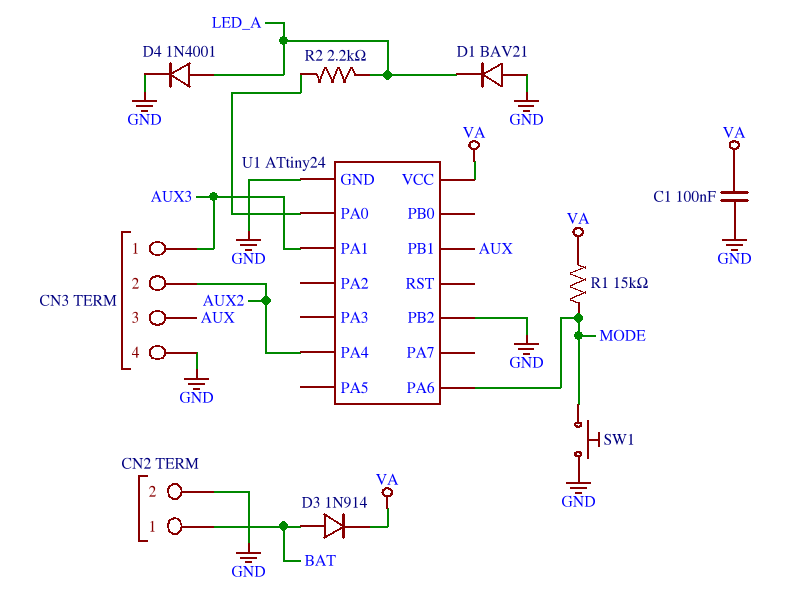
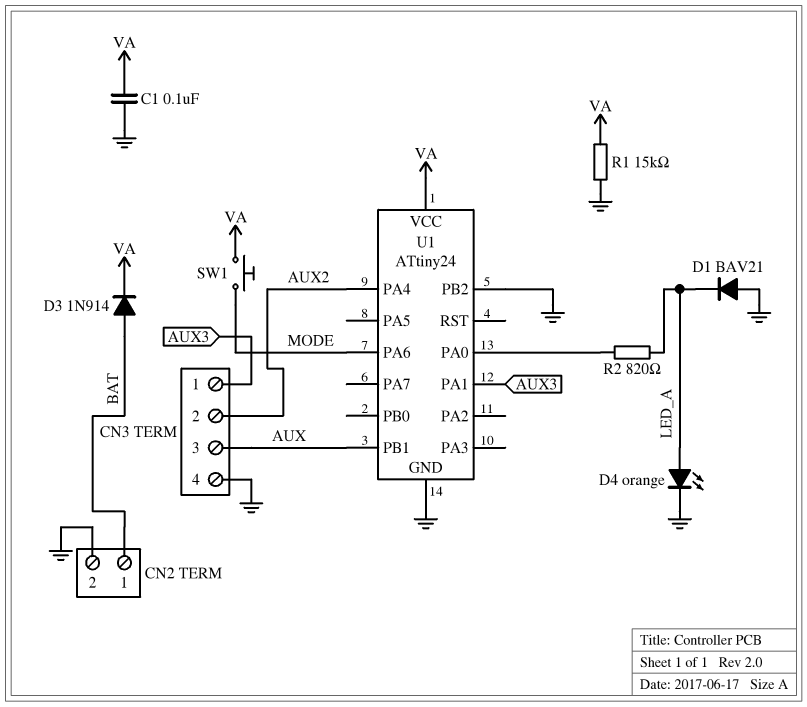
D4: diode 1N4001 (A LED_A, K GND) -> LED orange (A LED_A, K GND)
R1: 15k (MODE, VA) -> 15k (GND, VA)
R2: 2.2k (LED_A, U1/PA0) -> 820 (LED_A, U1/PA0)
SW1: button (GND, MODE) -> button (MODE, VA)

